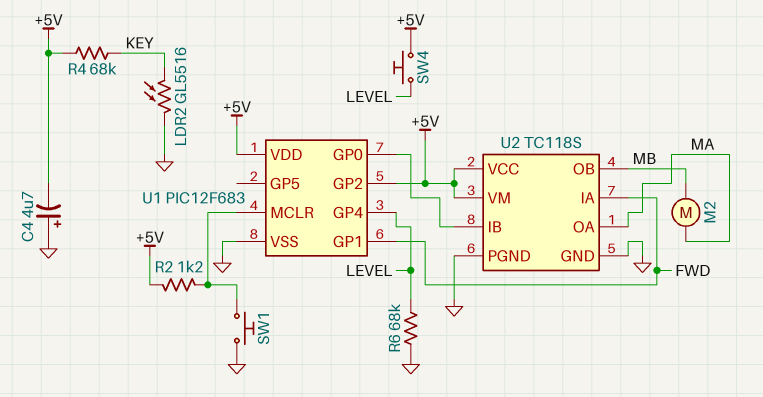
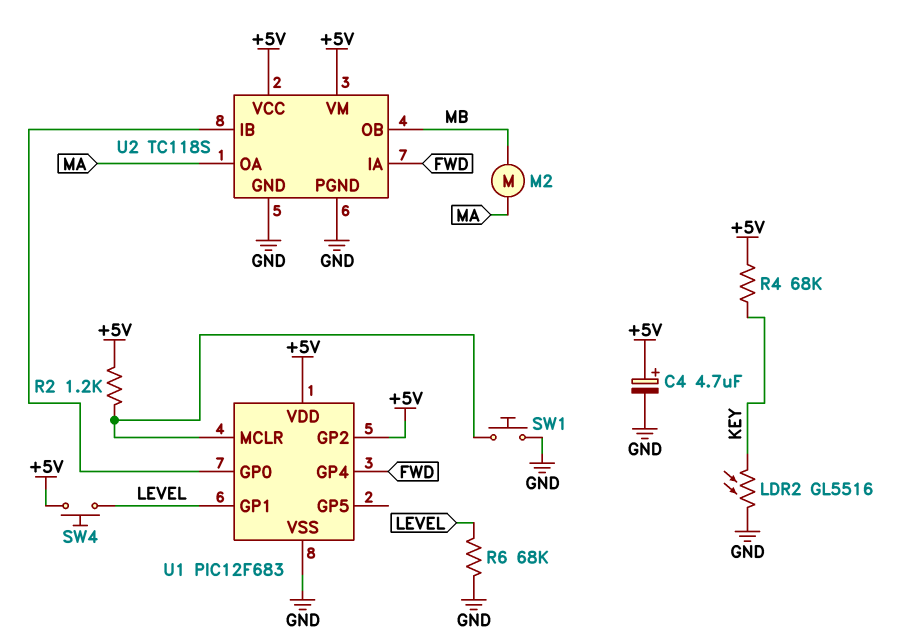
C4: 4.7uF (plus GND, minus +5V) -> 4.7uF (plus +5V, minus GND)
U1 pin GP1: FWD -> LEVEL
U1 pin GP4: LEVEL -> FWD

